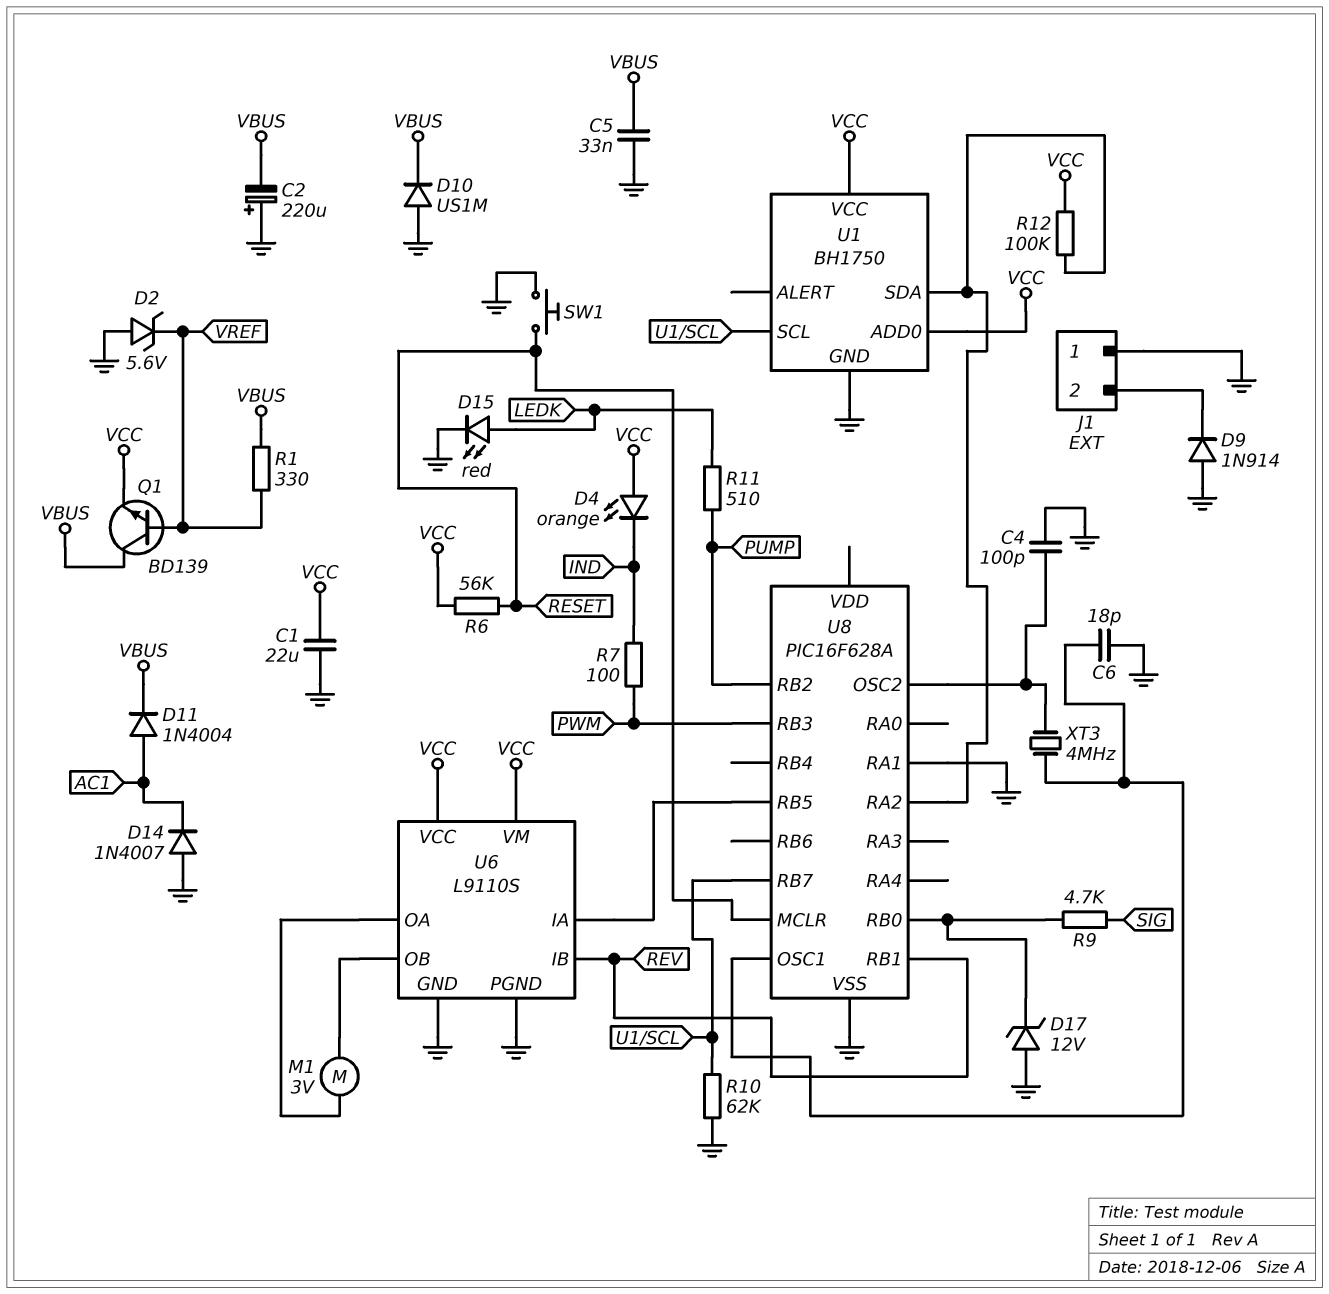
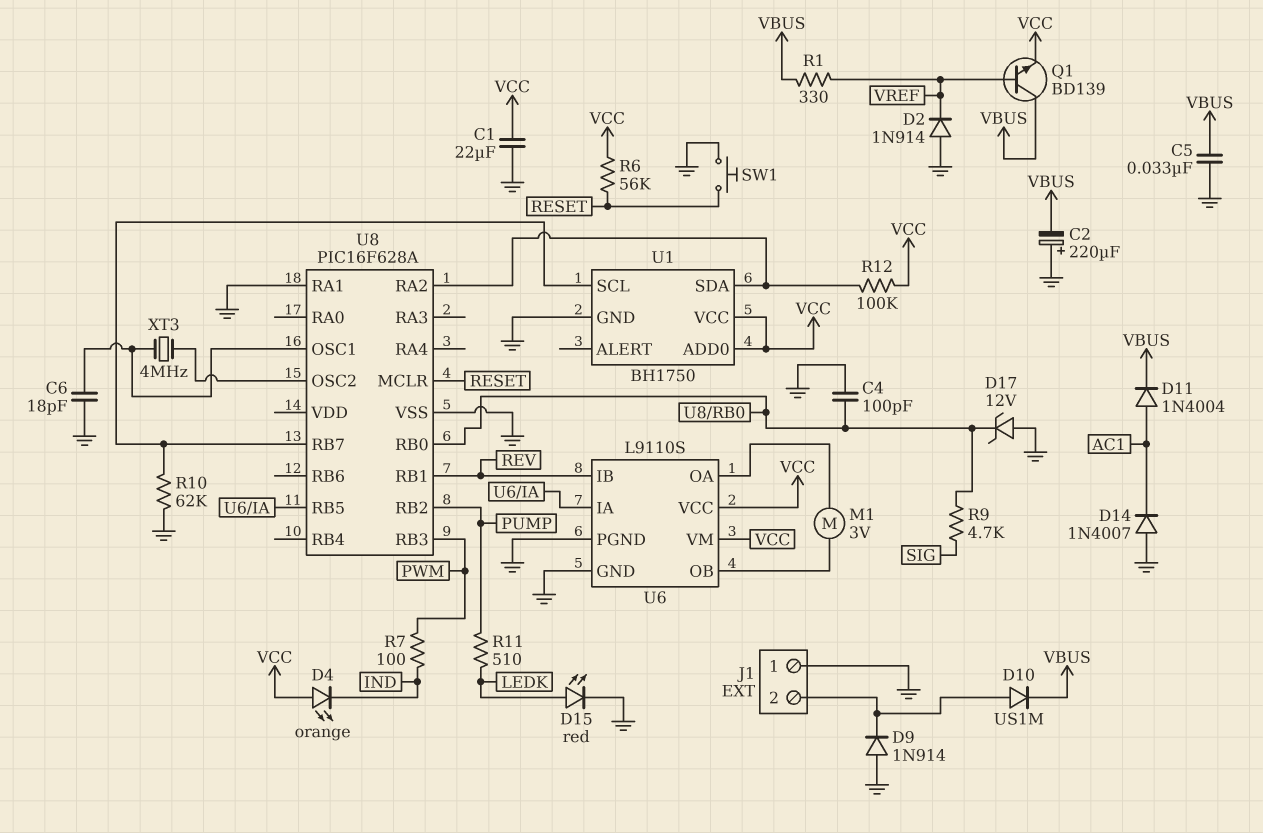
C4: 100pF (GND, U8/OSC2) -> 100pF (GND, U8/RB0)
D2: zener 5.6V (A GND, K VREF) -> diode 1N914 (A GND, K VREF)
D10: diode US1M (A GND, K VBUS) -> diode US1M (A J1/2, K VBUS)

